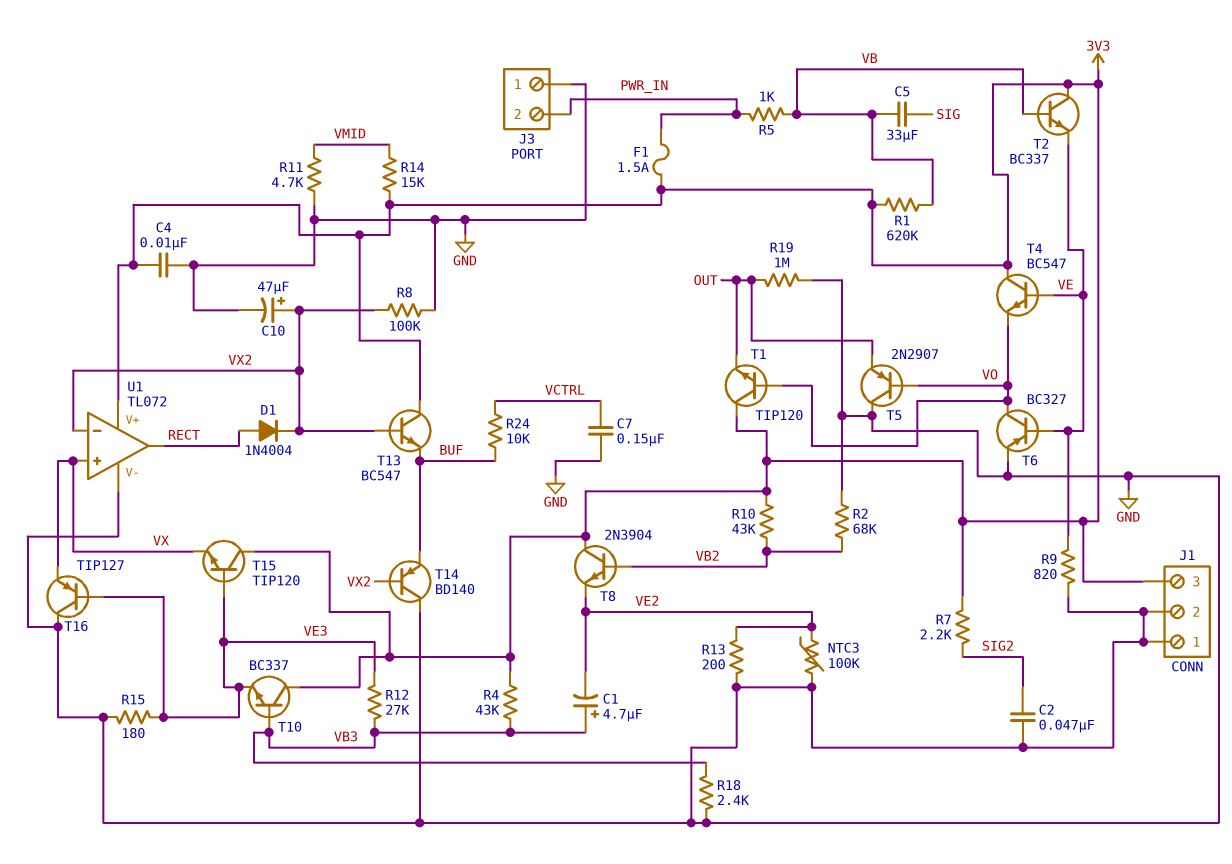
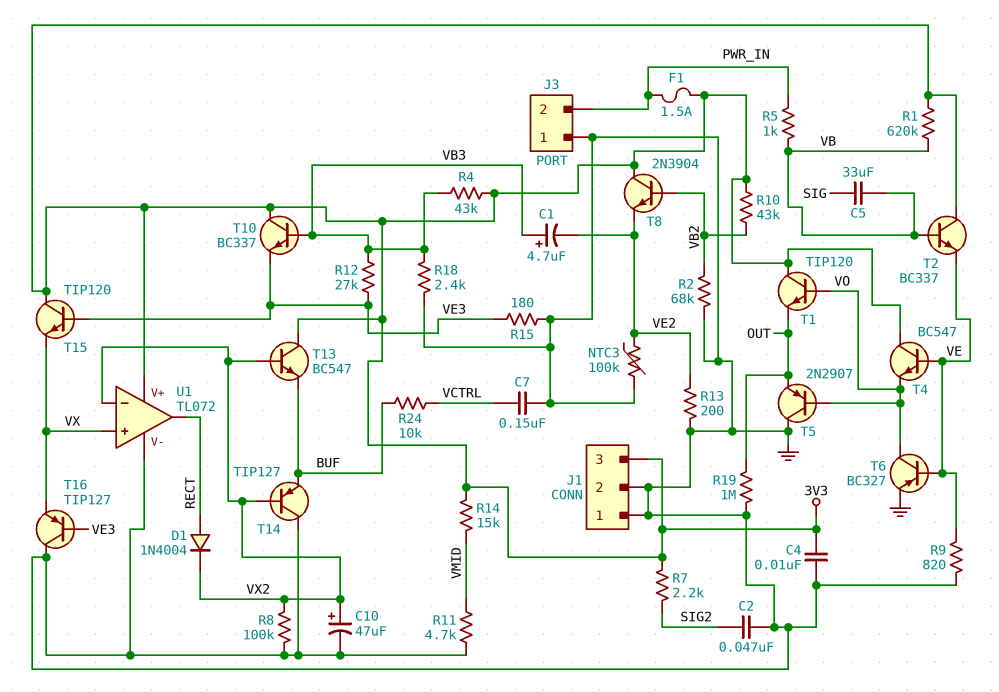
T14: PNP BD140 (B VX2, C GND, E BUF) -> PNP TIP127 (B VX2, C GND, E BUF)

